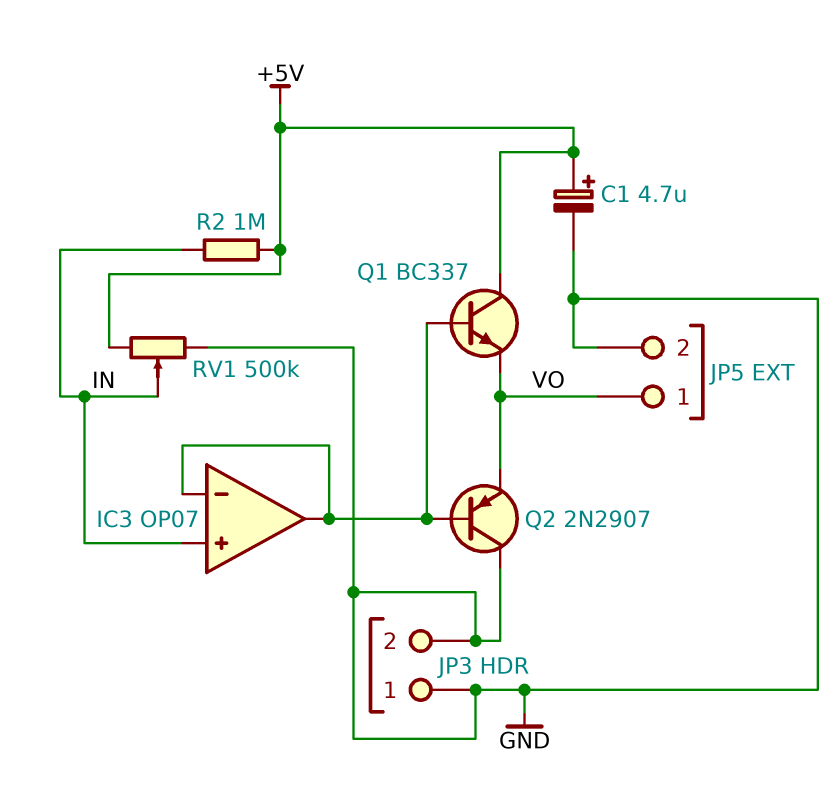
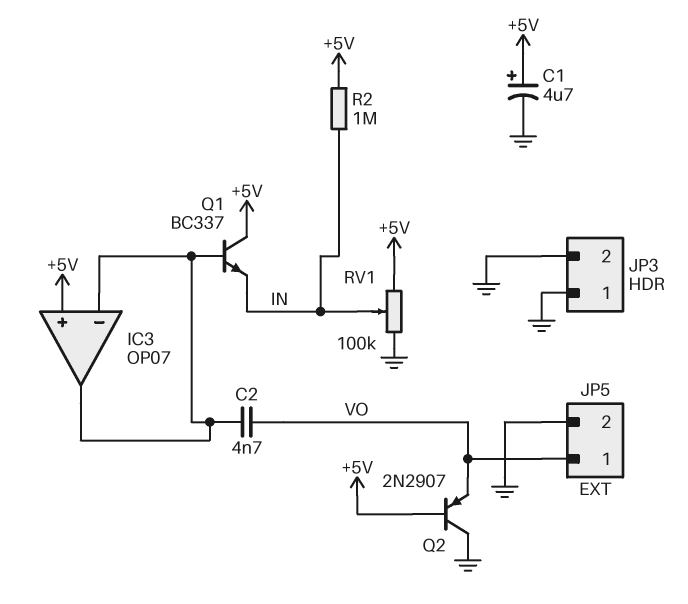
C2: none -> 4.7nF (IC3/in-, VO)
IC3 pin in+: IN -> +5V
Q1: NPN BC337 (B IC3/in-, C +5V, E VO) -> NPN BC337 (B IC3/in-, C +5V, E IN)
Q2: PNP 2N2907 (B IC3/in-, C GND, E VO) -> PNP 2N2907 (B +5V, C GND, E VO)
RV1: 500k (+5V, GND, wiper IN) -> 100k (+5V, GND, wiper IN)

